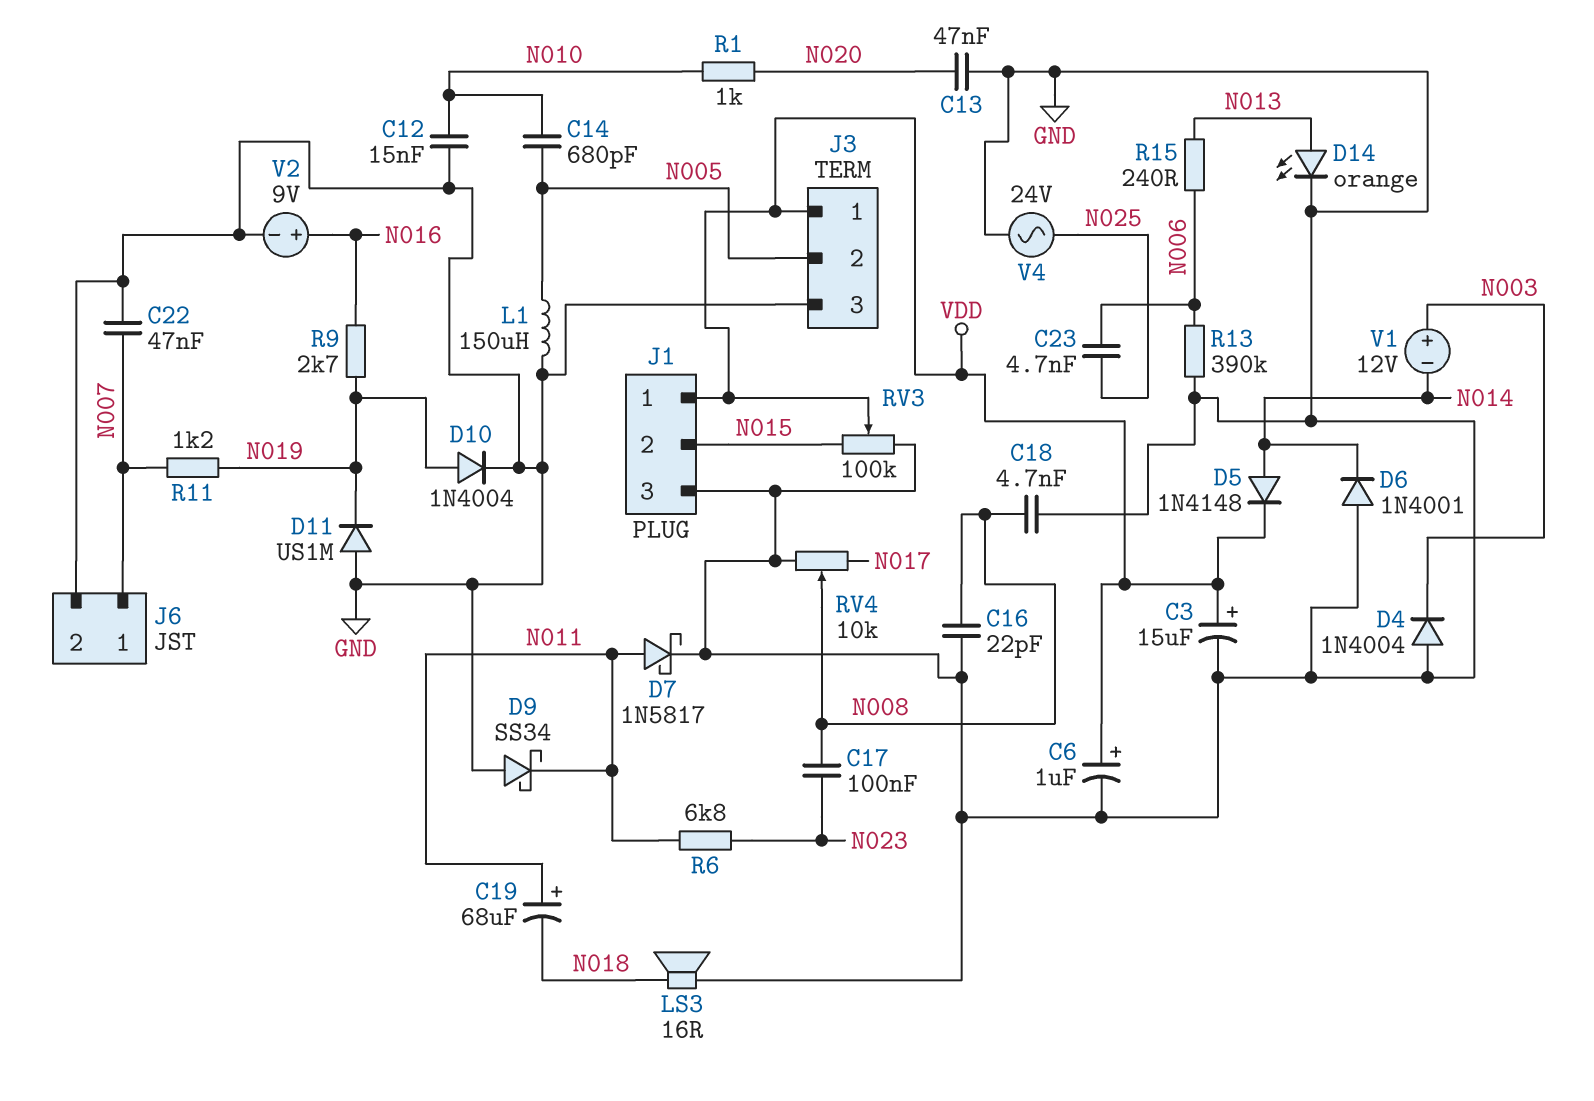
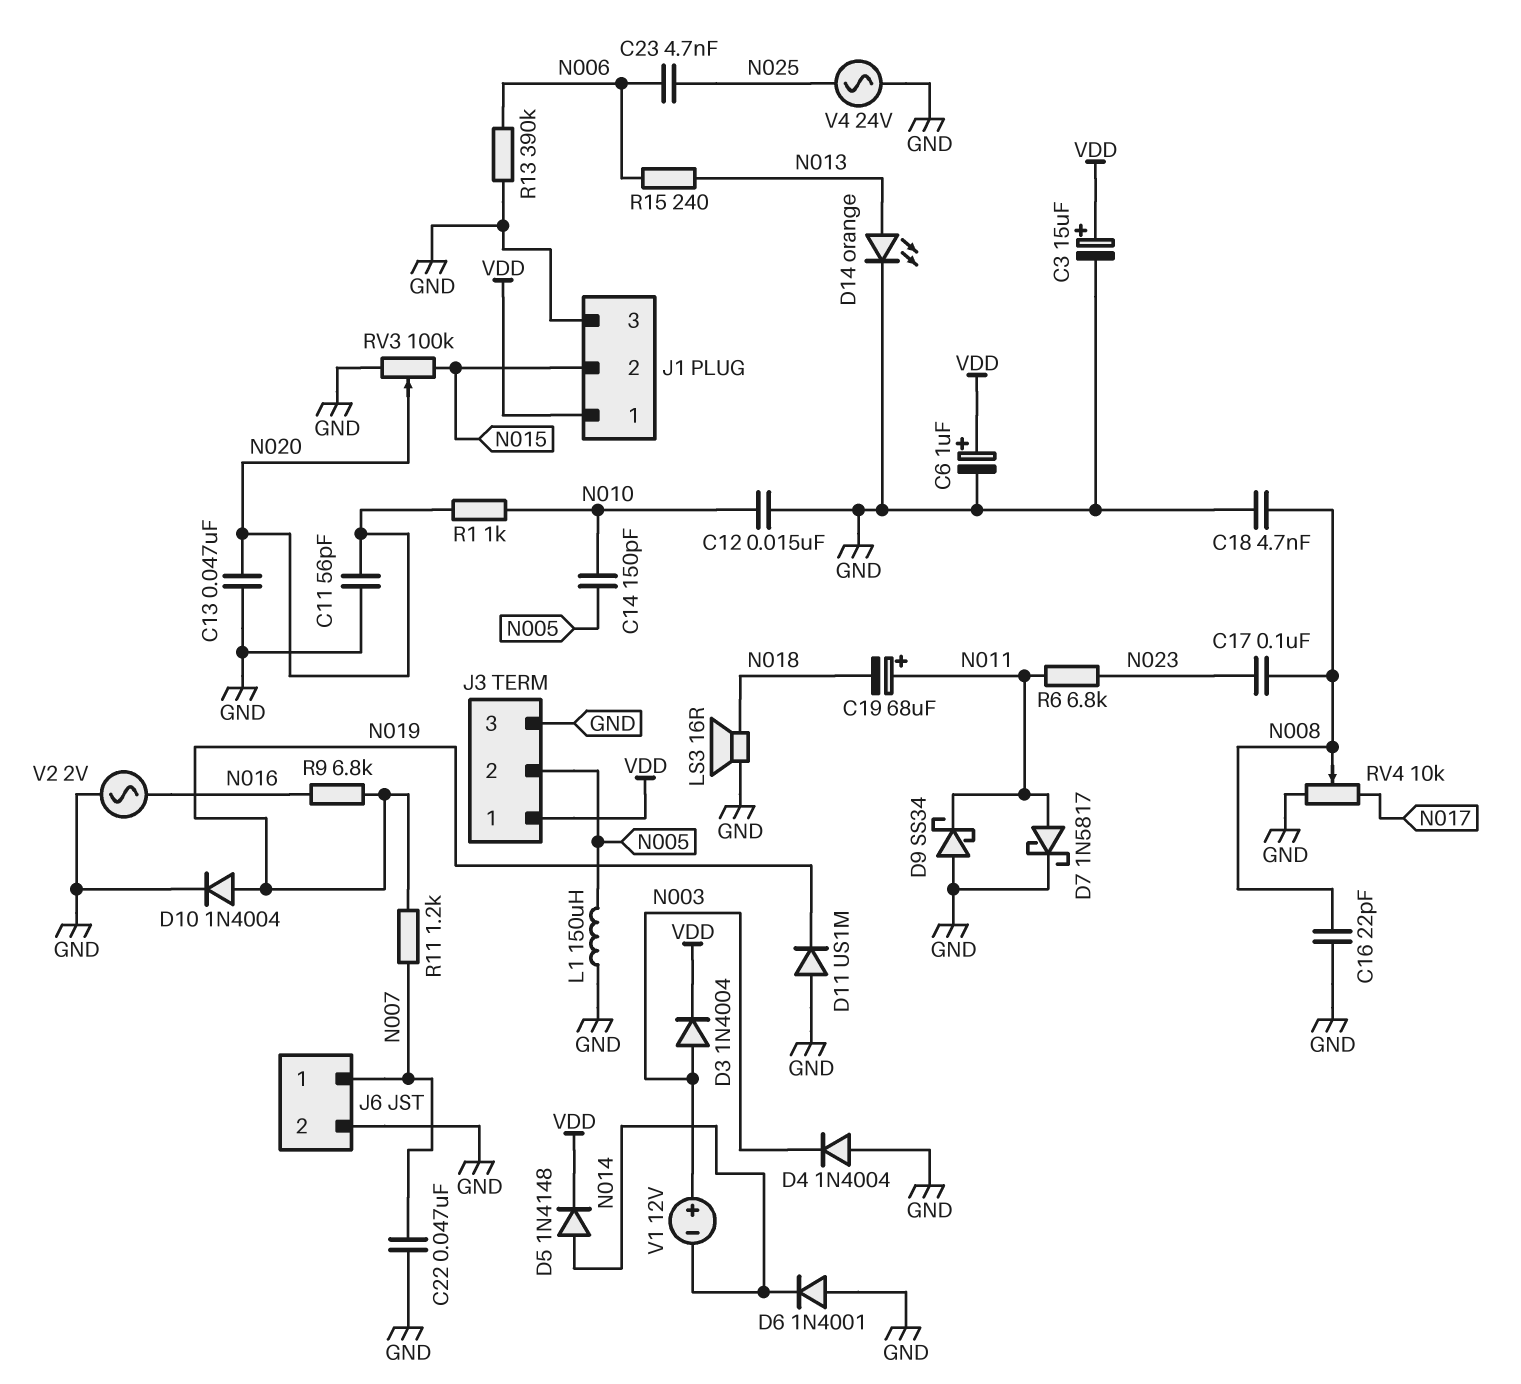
C11: none -> 56pF (GND, N020)
C14: 680pF (N005, N010) -> 150pF (N005, N010)
D3: none -> diode 1N4004 (A N003, K VDD)
R9: 2.7k (N016, N019) -> 6.8k (N016, N019)
RV3: 100k (GND, N015, wiper VDD) -> 100k (GND, N015, wiper N020)
V2: 9V (plus N016, minus GND) -> AC 2V (GND, N016)

